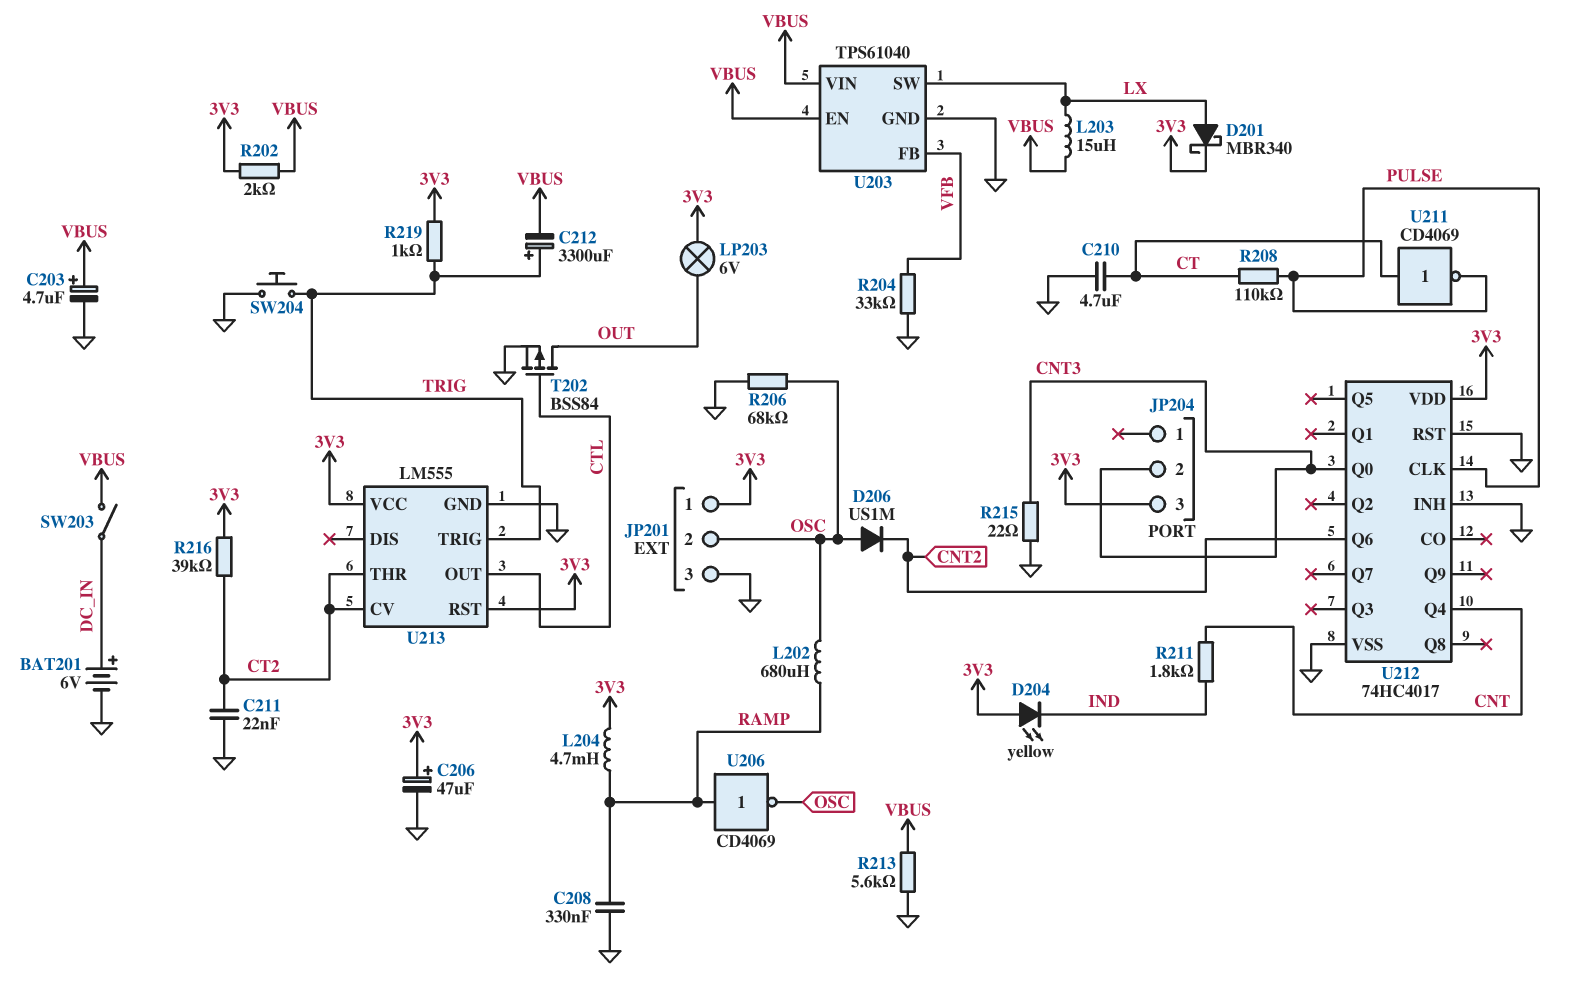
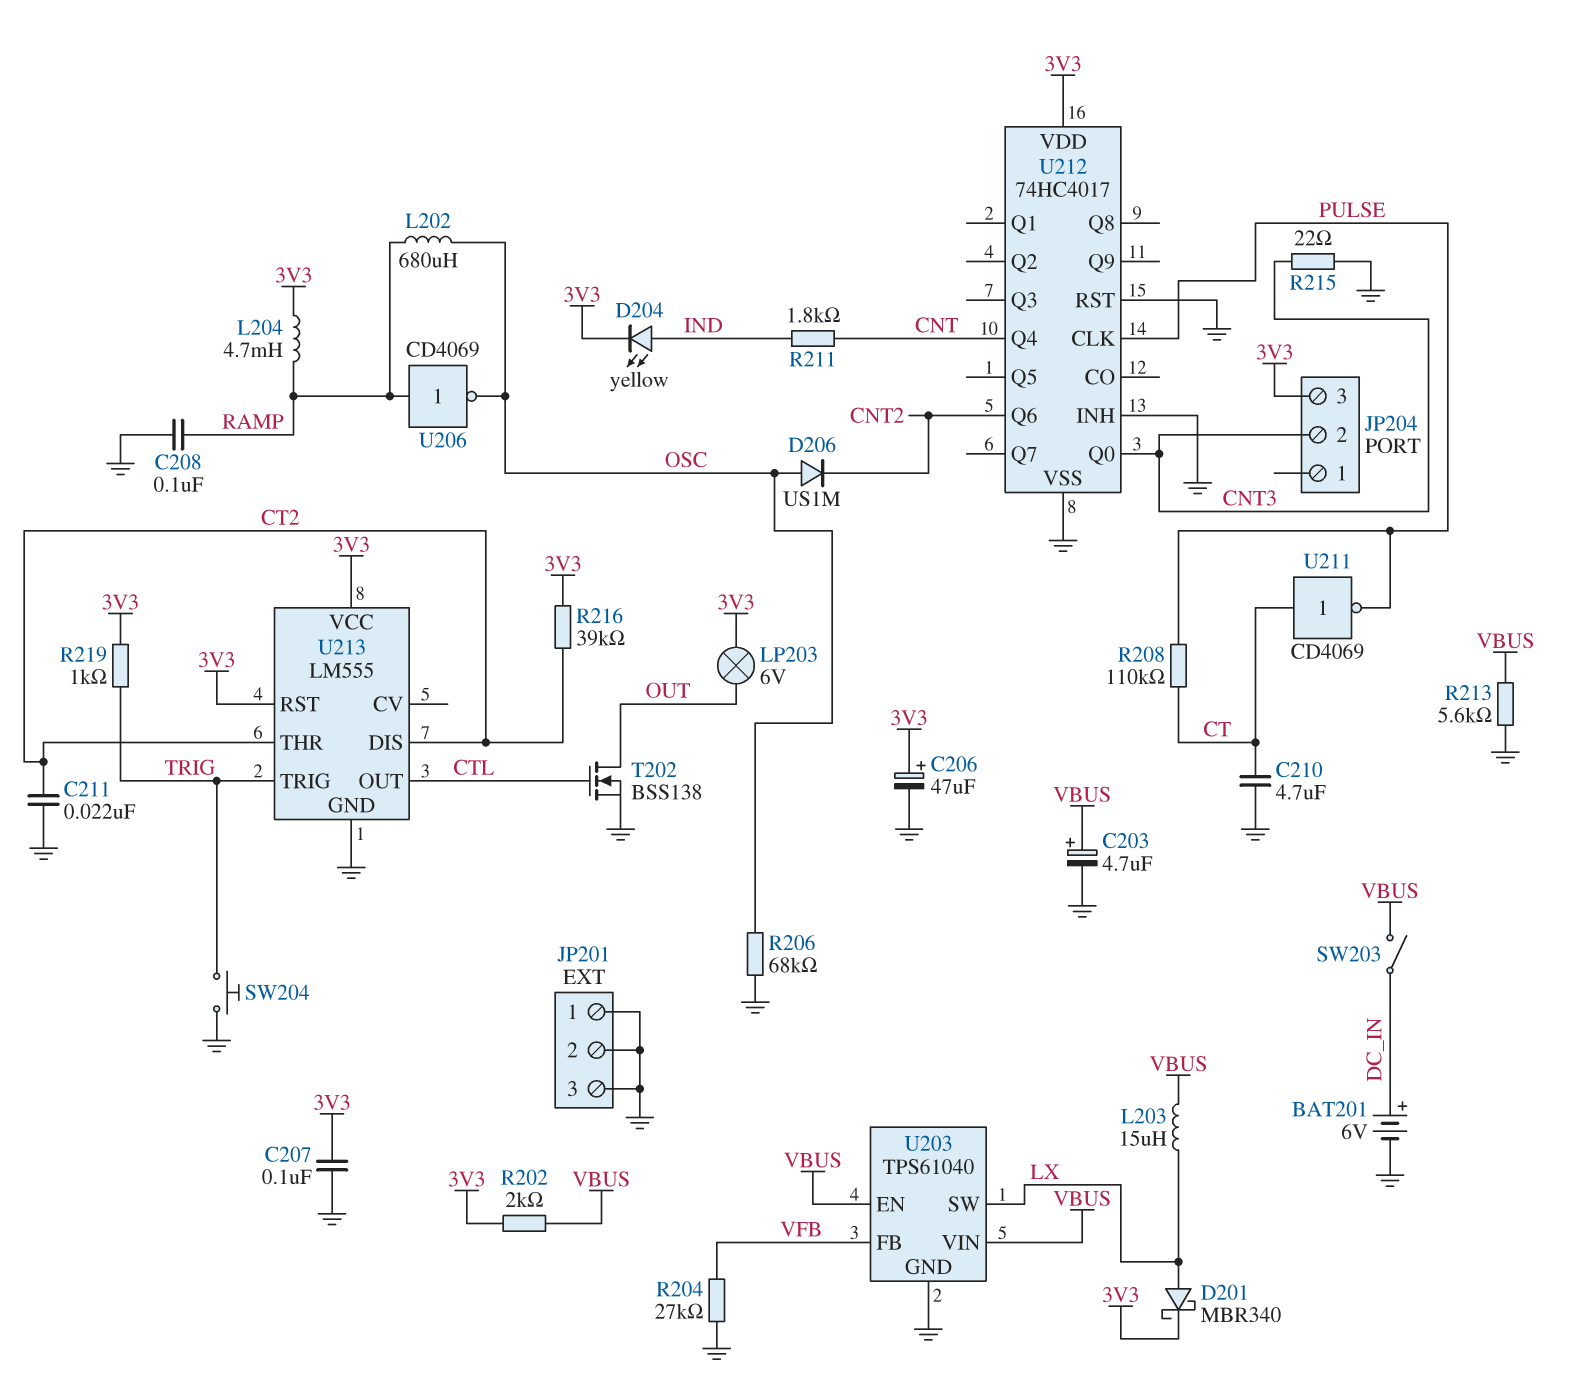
C207: none -> 100nF (3V3, GND)
C208: 330nF (GND, RAMP) -> 100nF (GND, RAMP)
C212: 3300uF (plus TRIG, minus VBUS) -> none
D204: LED yellow (A 3V3, K IND) -> LED yellow (A IND, K 3V3)
JP201 pin 1: 3V3 -> GND
JP201 pin 2: OSC -> GND
R204: 33k (GND, VFB) -> 27k (GND, VFB)
T202: PMOS BSS84 (G CTL, D OUT, S GND) -> NMOS BSS138 (G CTL, D OUT, S GND)
U213 pin CV: CT2 -> none
U213 pin DIS: none -> CT2

